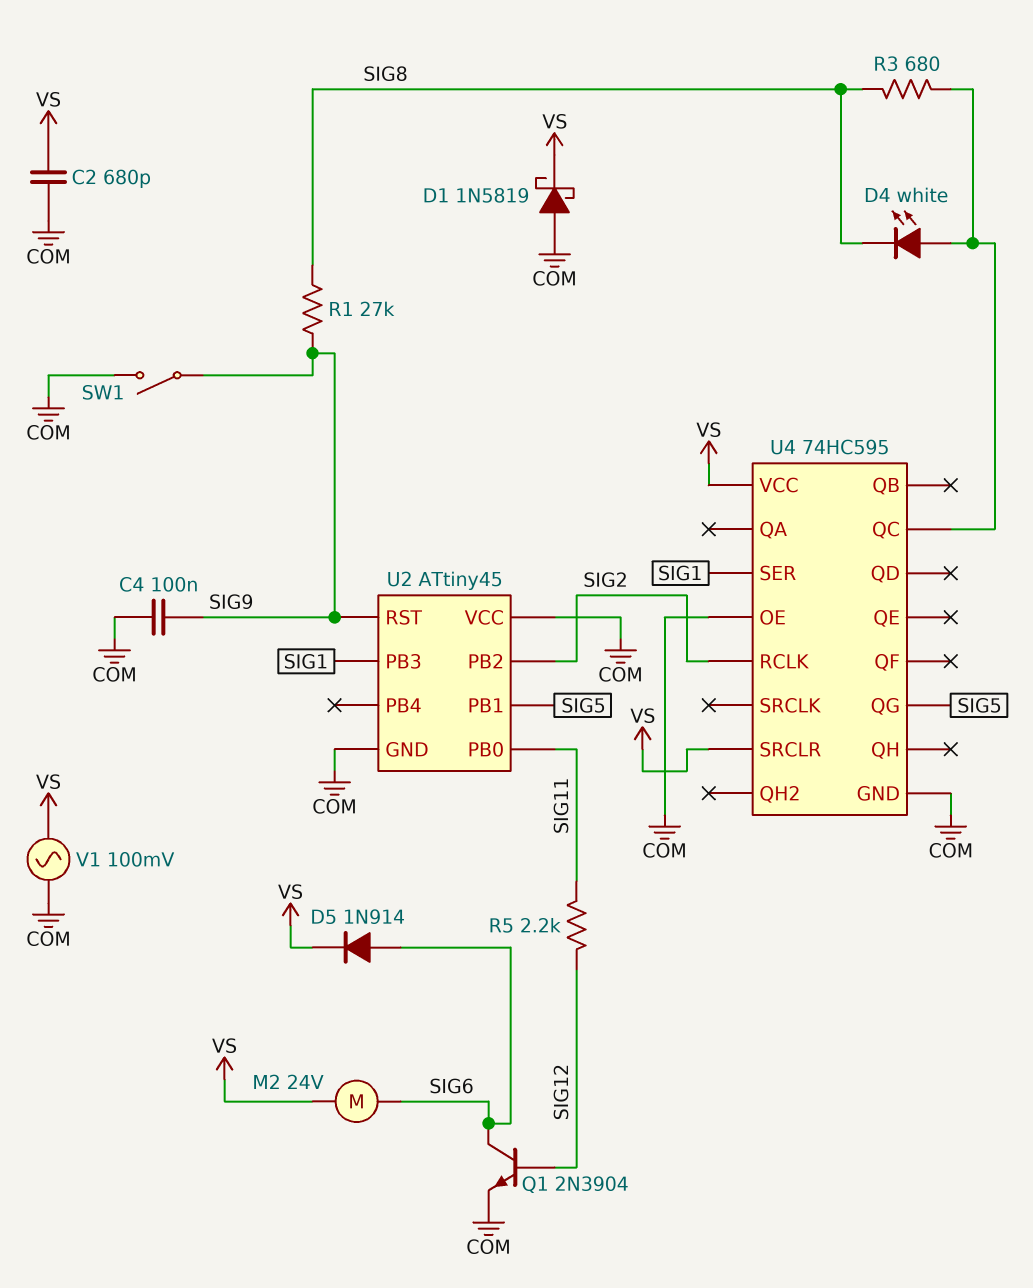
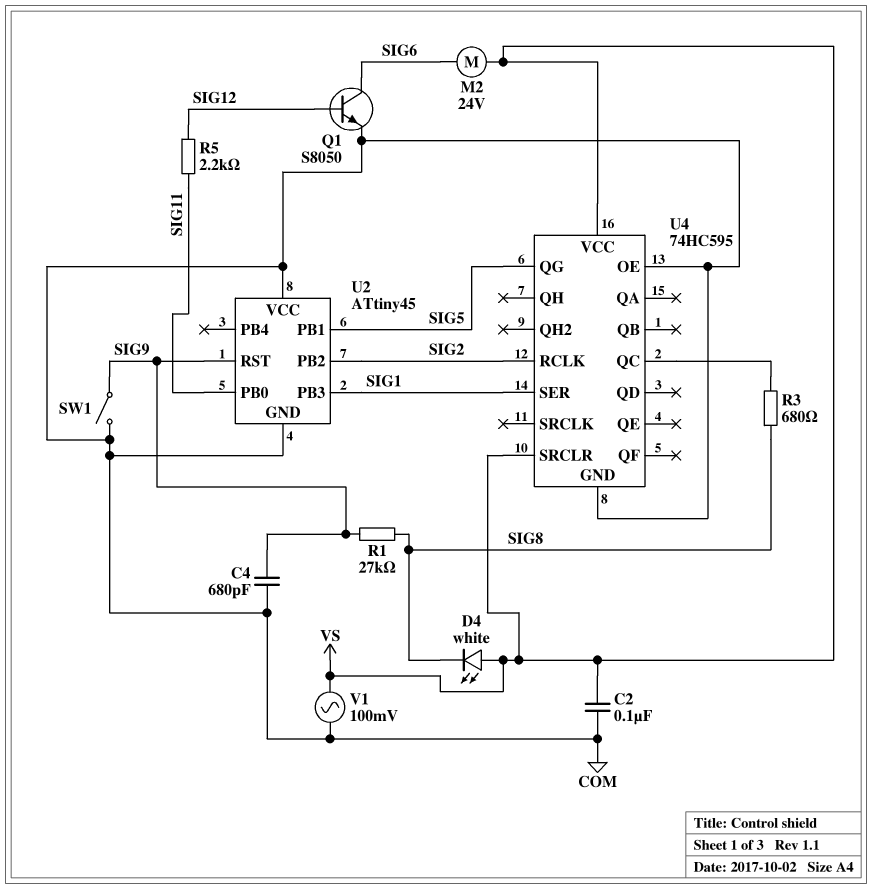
C2: 680pF (COM, VS) -> 100nF (COM, VS)
C4: 100nF (COM, SIG9) -> 680pF (COM, SIG9)
D1: schottky 1N5819 (A COM, K VS) -> none
D4: LED white (A U4/QC, K SIG8) -> LED white (A VS, K SIG8)
D5: diode 1N914 (A SIG6, K VS) -> none
Q1: NPN 2N3904 (B SIG12, C SIG6, E COM) -> NPN S8050 (B SIG12, C SIG6, E COM)

